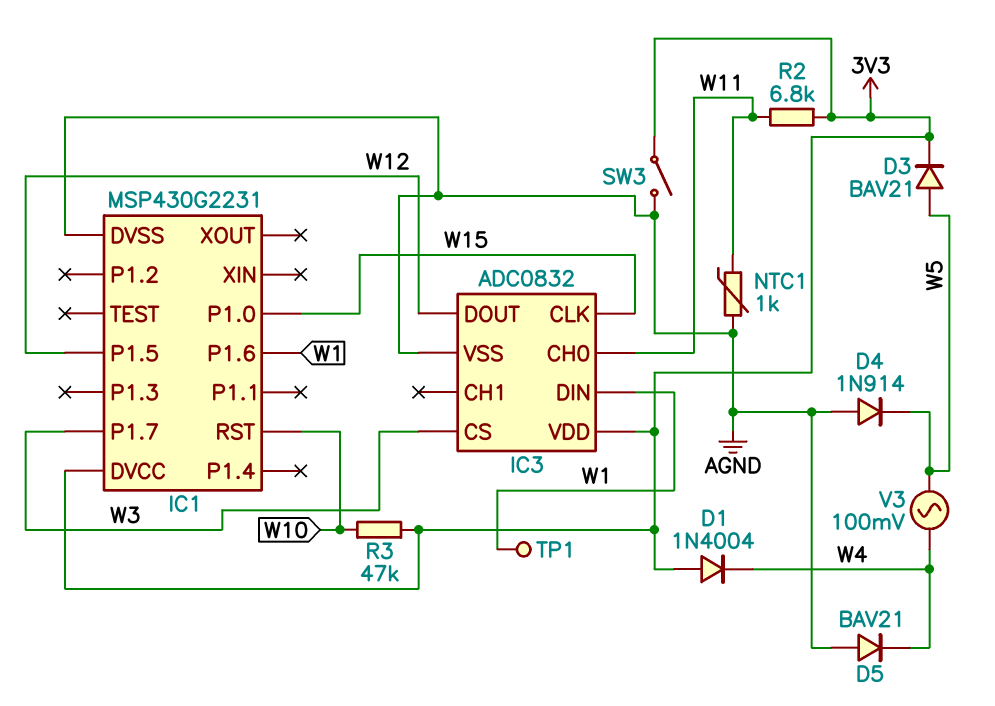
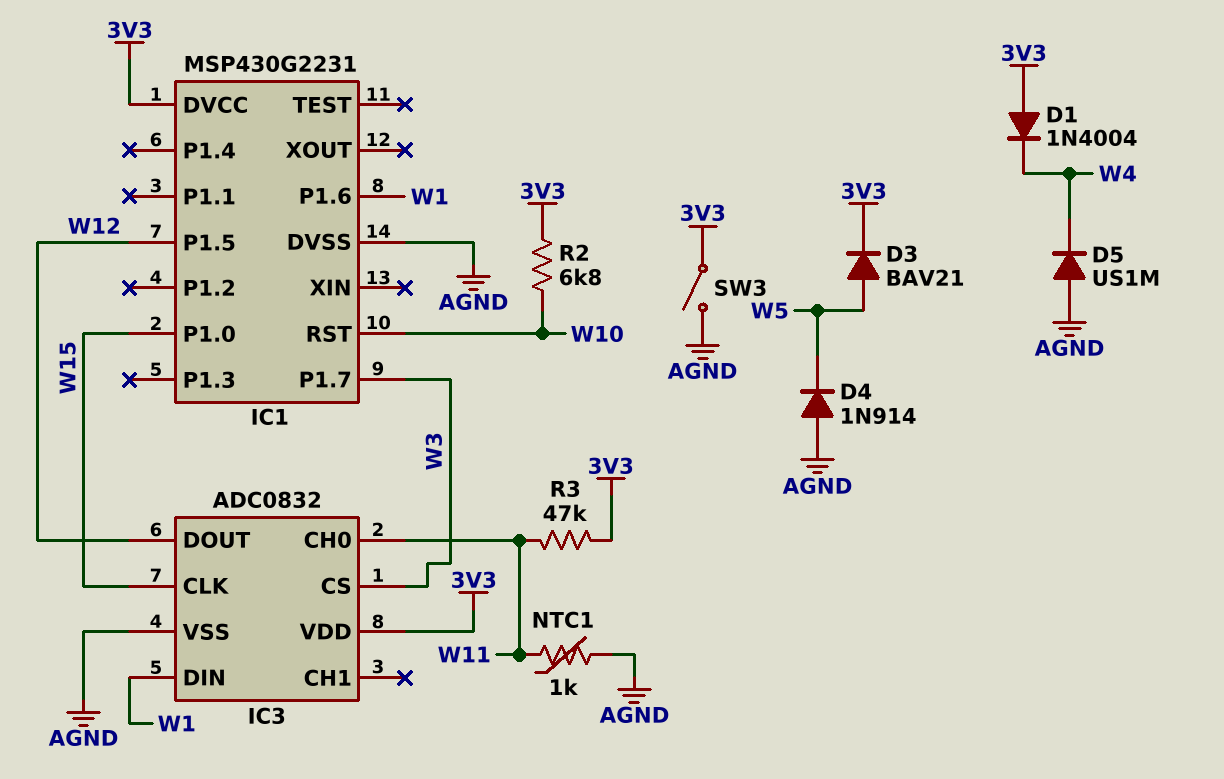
D5: diode BAV21 (A AGND, K W4) -> diode US1M (A AGND, K W4)
R2: 6.8k (3V3, W11) -> 6.8k (3V3, W10)
R3: 47k (3V3, W10) -> 47k (3V3, W11)
TP1: test point (W1) -> none
V3: AC 100mV (W4, W5) -> none

